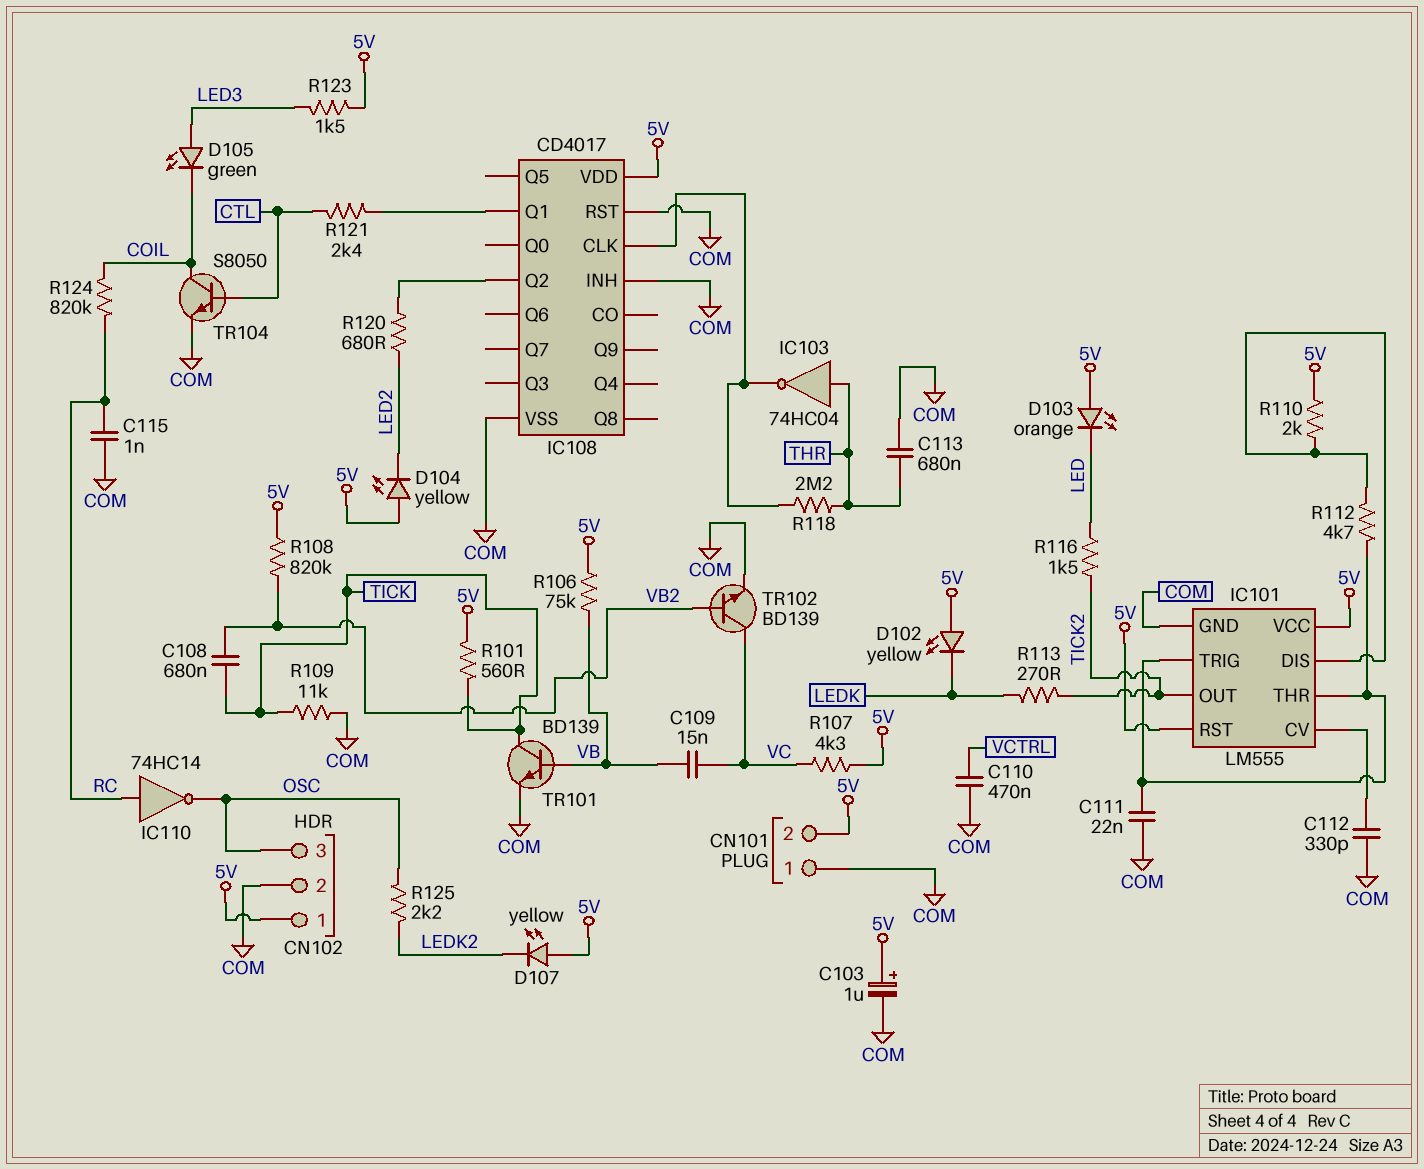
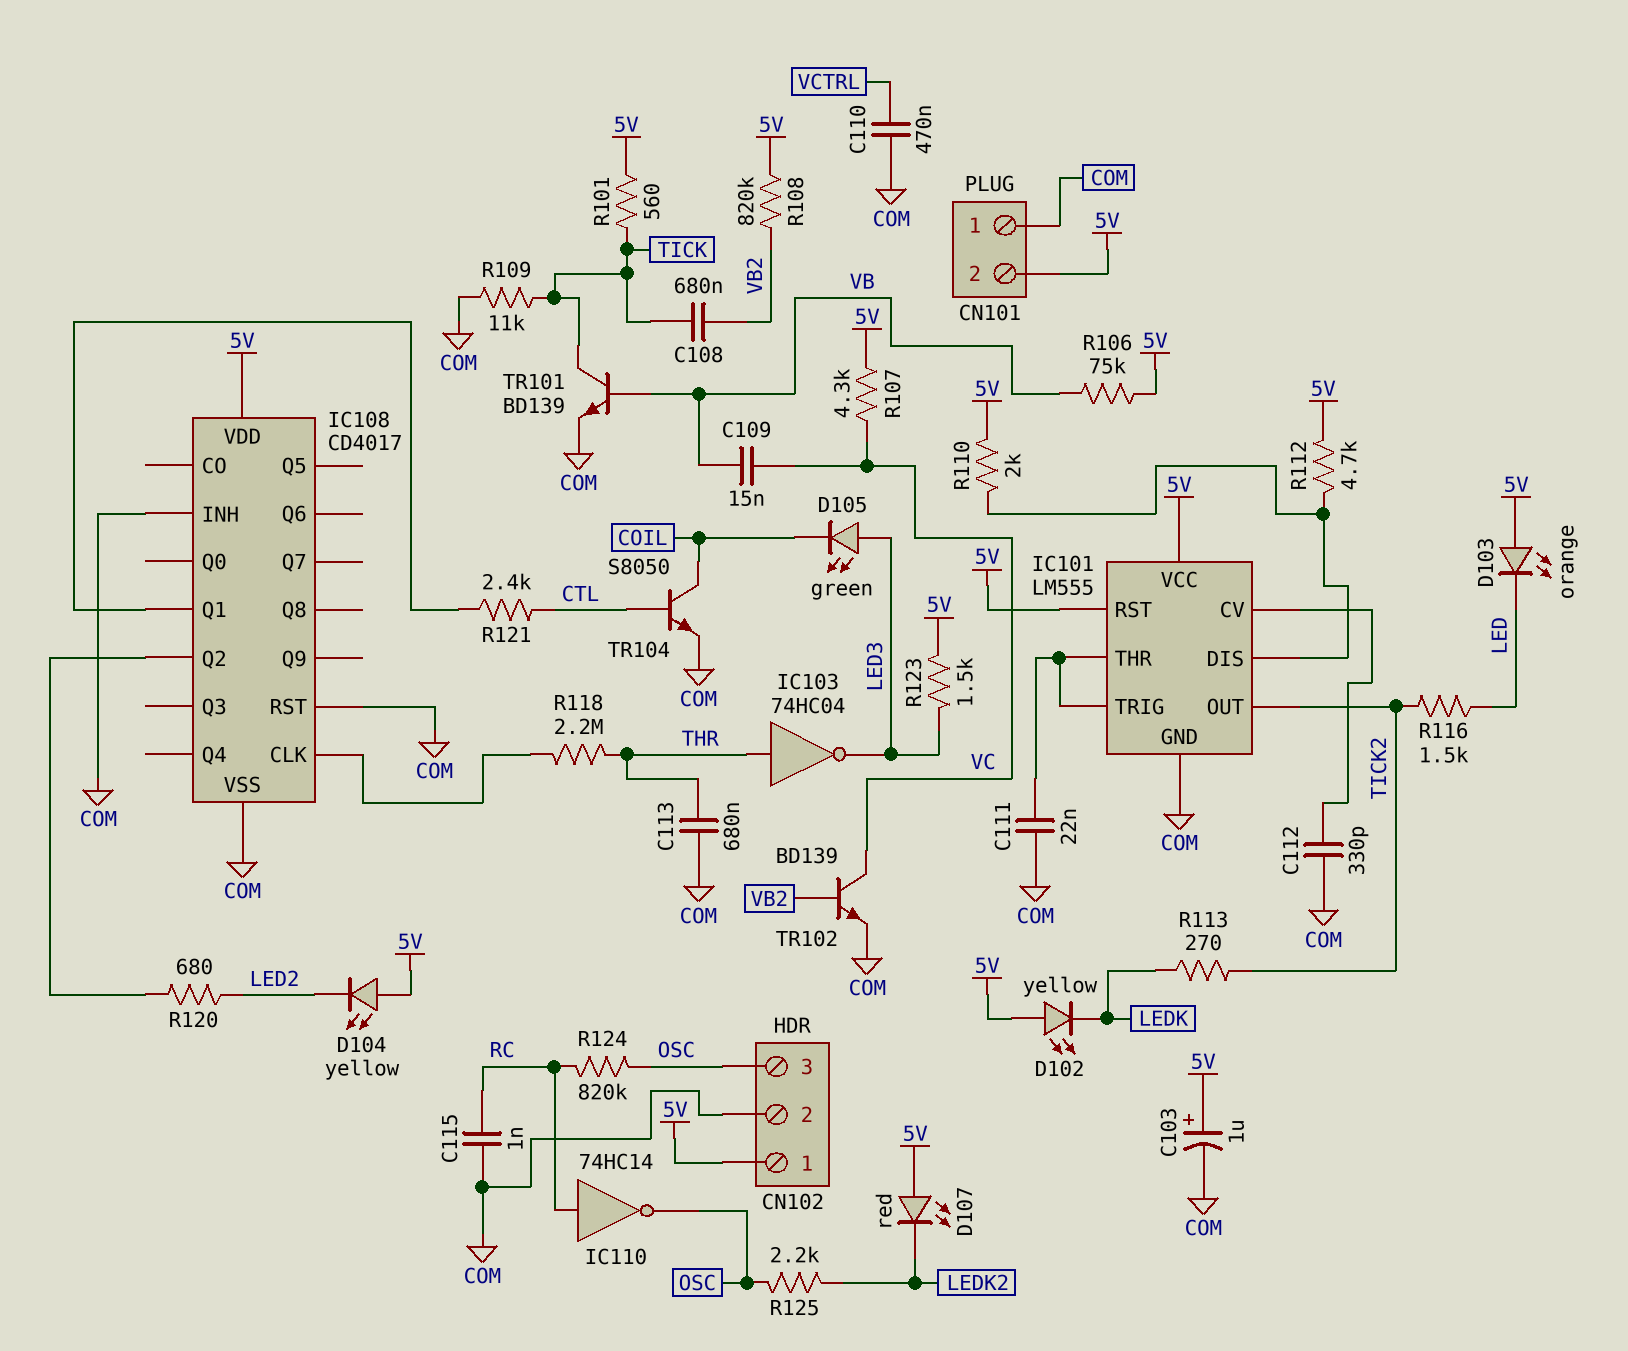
D107: LED yellow (A 5V, K LEDK2) -> LED red (A 5V, K LEDK2)
IC103: NOT 74HC04 (in THR, out IC108/CLK) -> NOT 74HC04 (in THR, out LED3)
R112: 4.7k (IC101/DIS, IC101/THR) -> 4.7k (5V, IC101/DIS)
R124: 820k (COIL, RC) -> 820k (OSC, RC)

